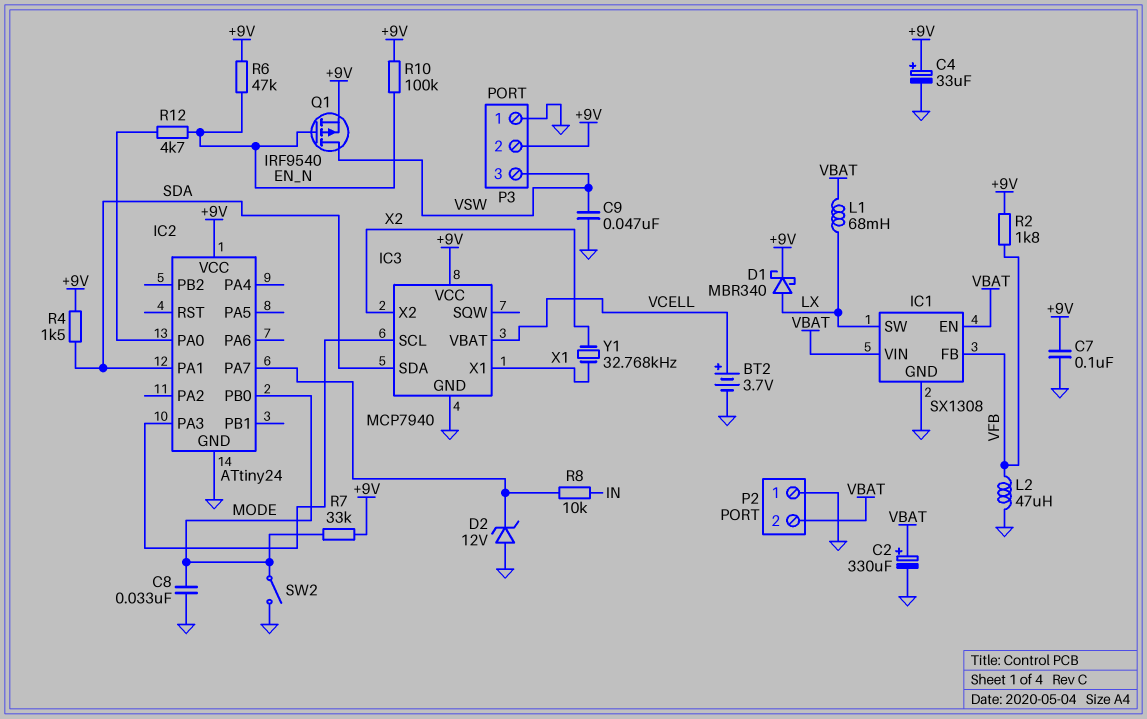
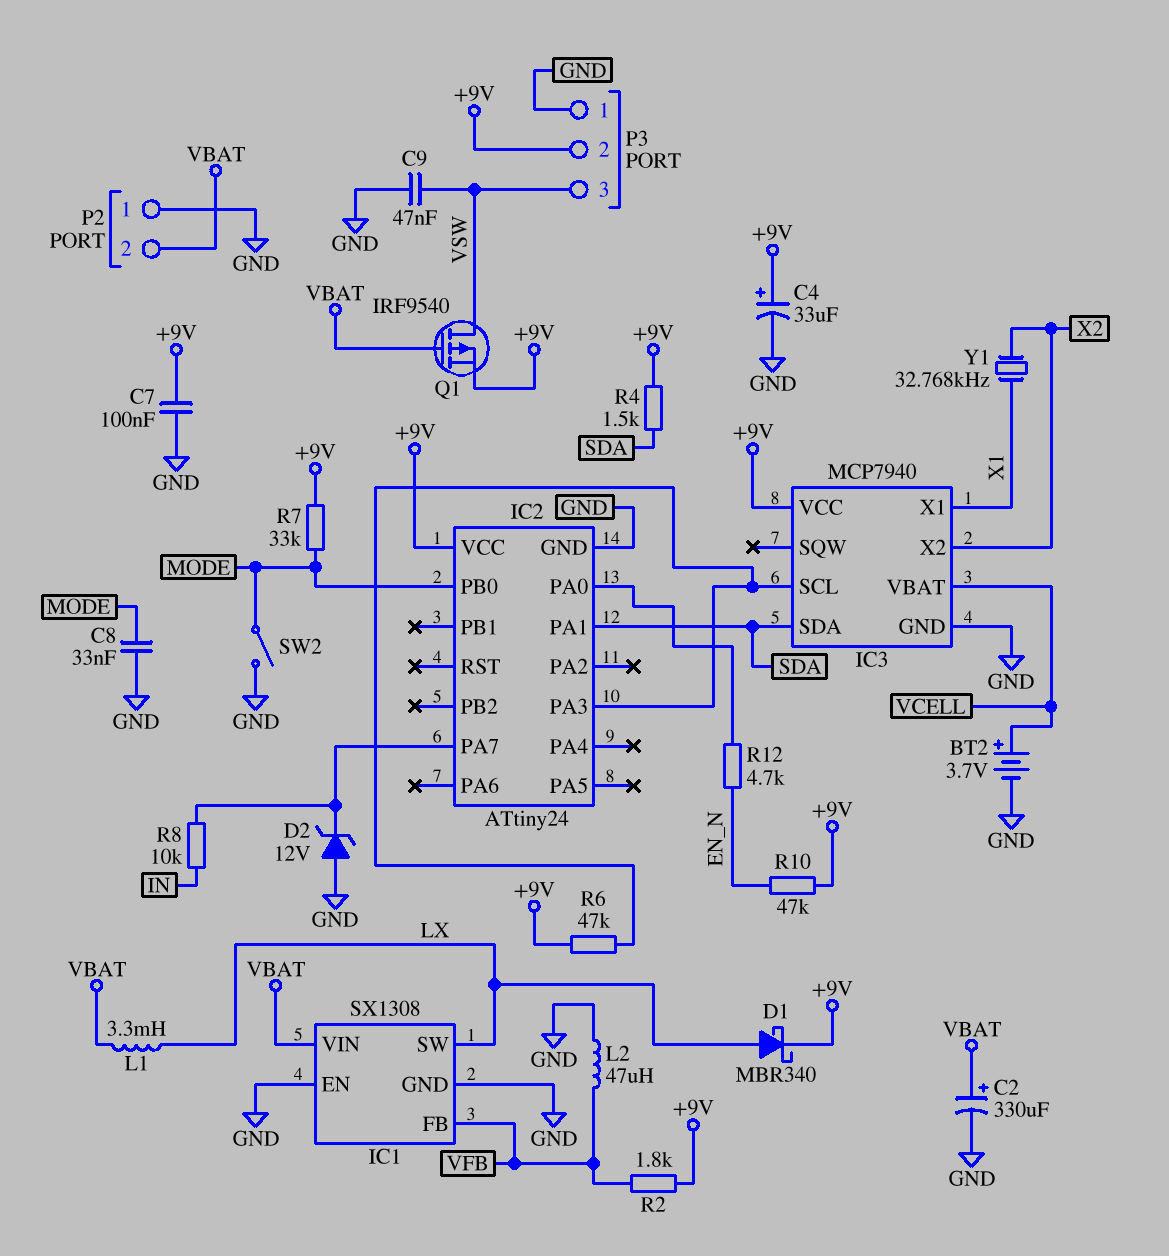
IC1 pin EN: VBAT -> GND
L1: 68mH (LX, VBAT) -> 3.3mH (LX, VBAT)
Q1: PMOS IRF9540 (G EN_N, D VSW, S +9V) -> PMOS IRF9540 (G VBAT, D VSW, S +9V)
R6: 47k (+9V, EN_N) -> 47k (+9V, IC2/PA3)
R10: 100k (+9V, EN_N) -> 47k (+9V, EN_N)

